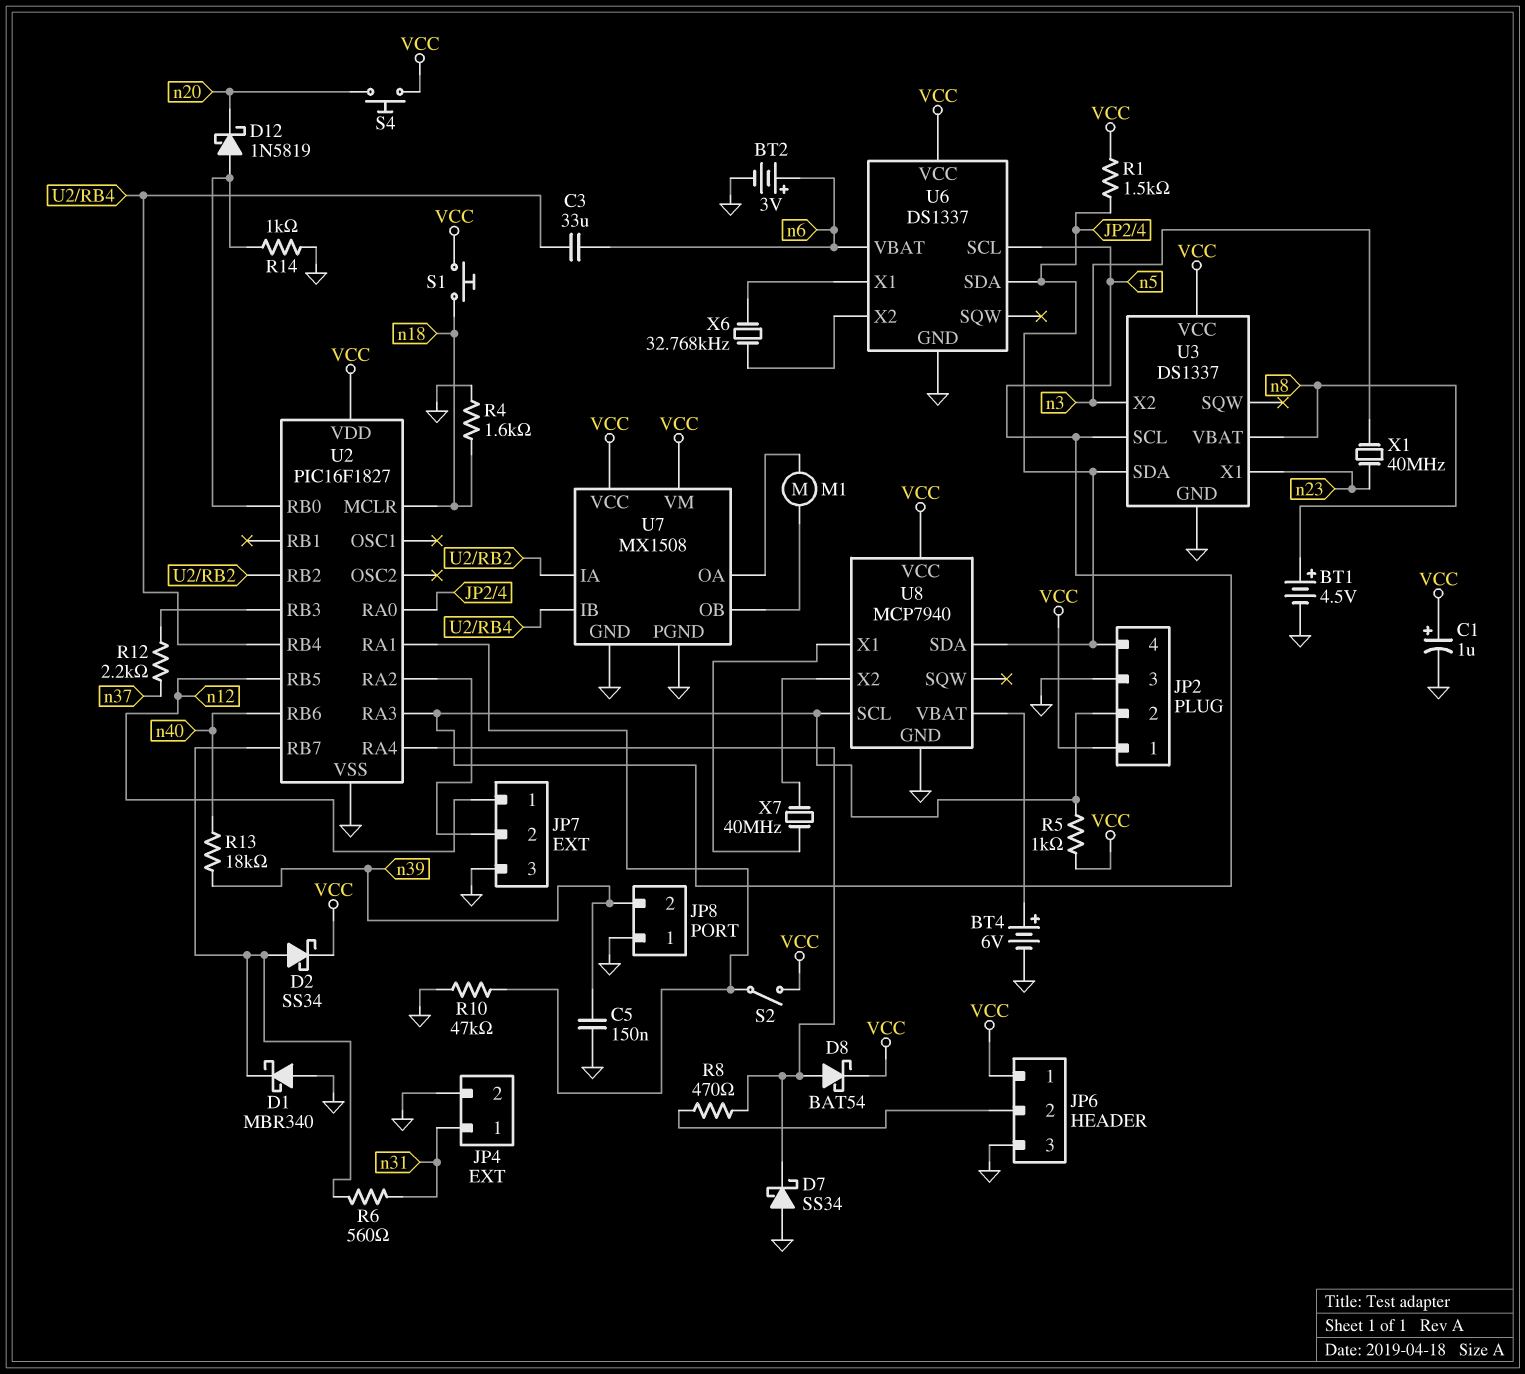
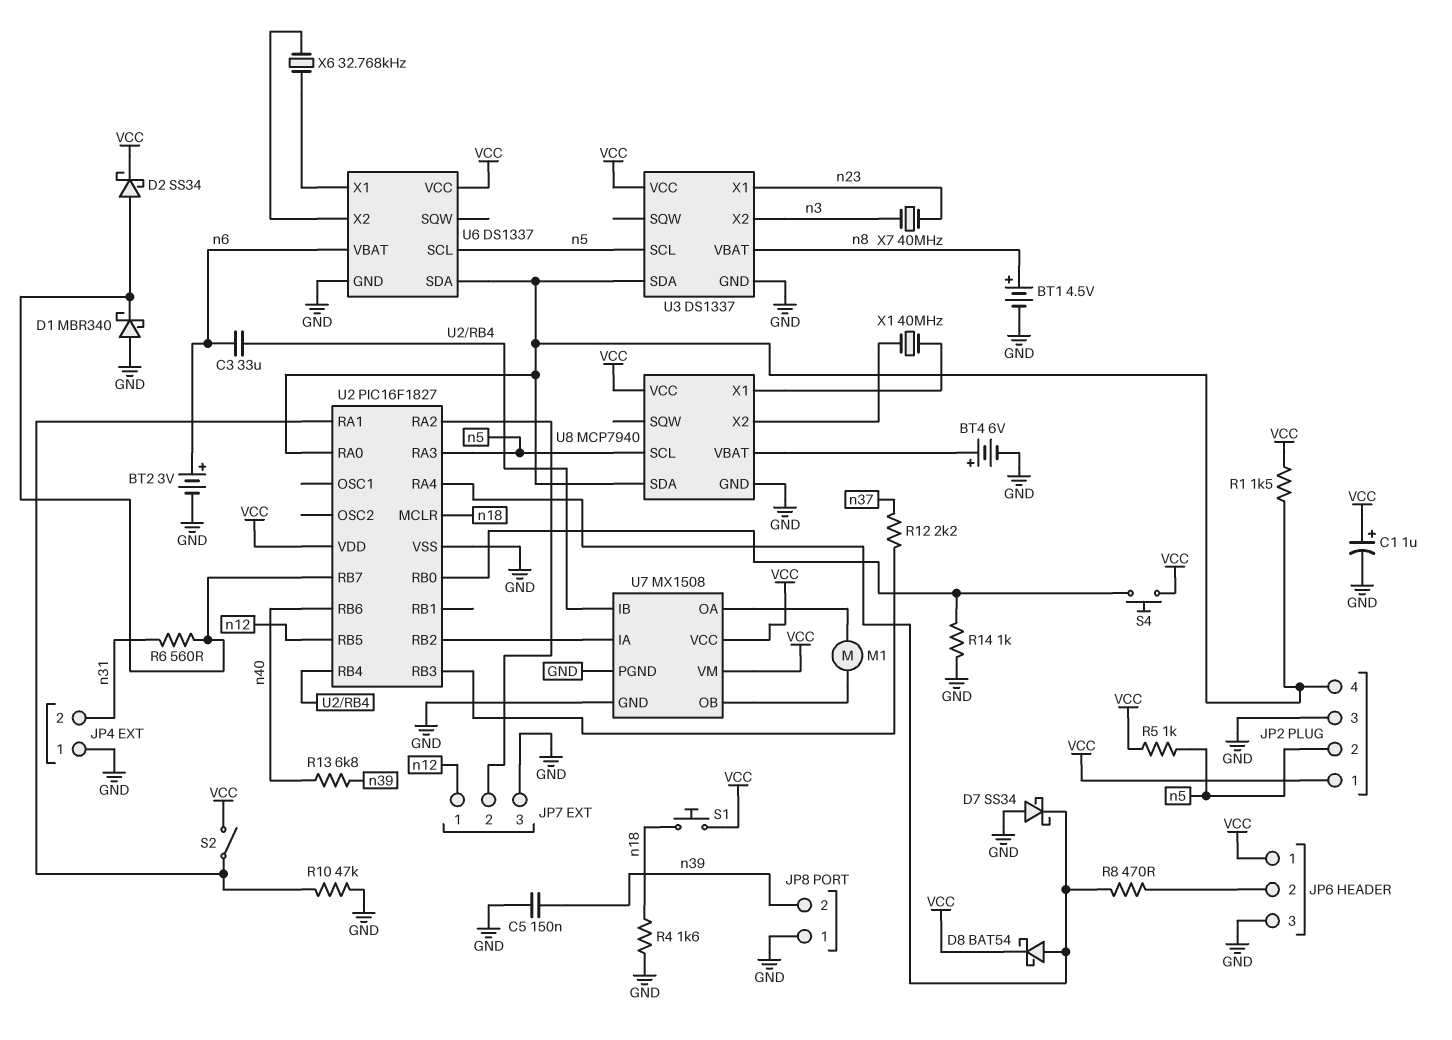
D12: schottky 1N5819 (A U2/RB0, K n20) -> none
JP4 pin 1: n31 -> GND
JP4 pin 2: GND -> n31
R13: 18k (n39, n40) -> 6.8k (n39, n40)
S4: button (VCC, n20) -> button (U2/RB0, VCC)
X1: 40MHz (n3, n23) -> 40MHz (U8/X1, U8/X2)
X7: 40MHz (U8/X1, U8/X2) -> 40MHz (n3, n23)

